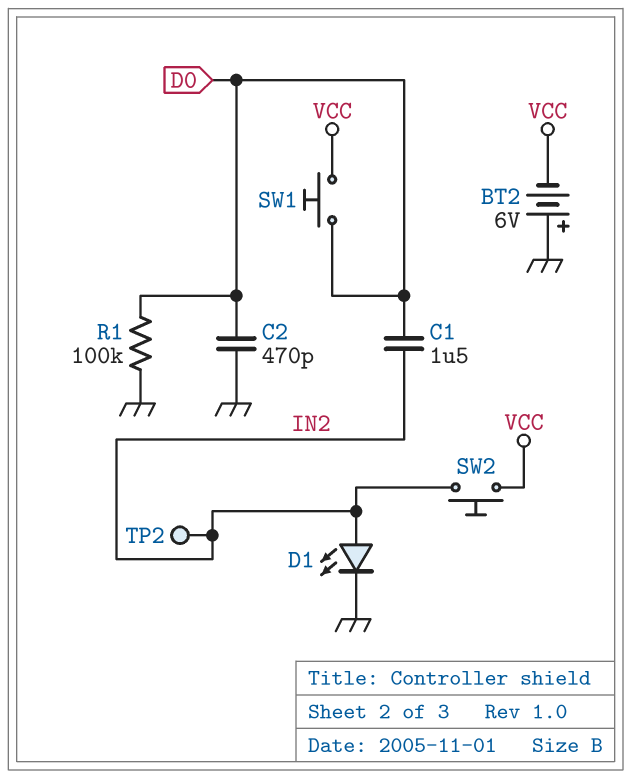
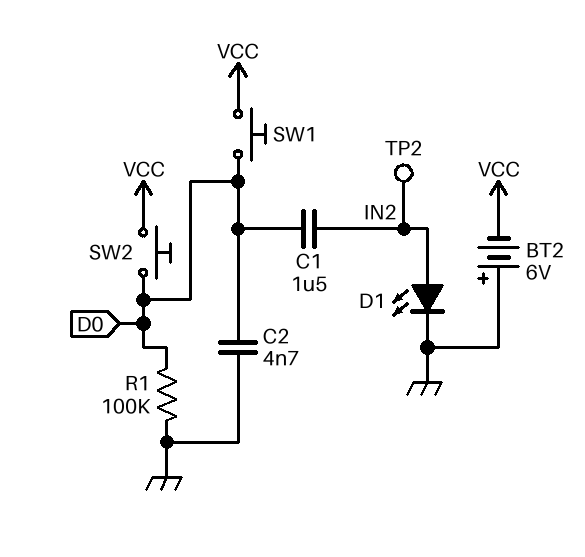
C2: 470pF (D0, GND) -> 4.7nF (D0, GND)
SW2: button (IN2, VCC) -> button (D0, VCC)

